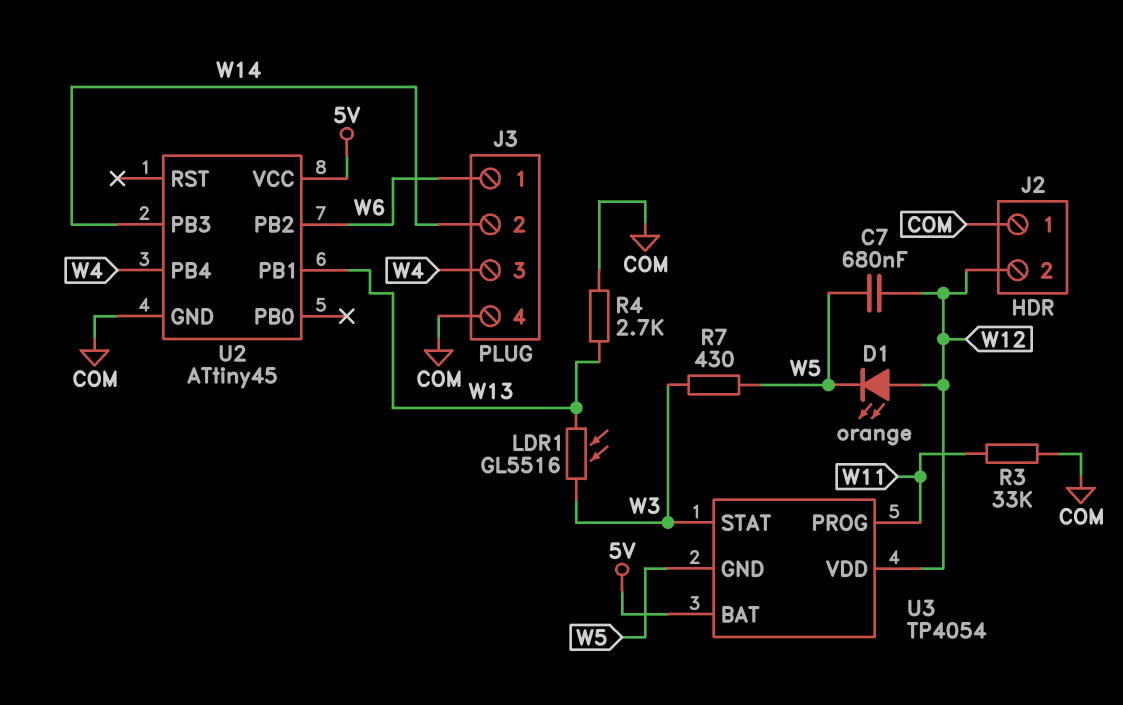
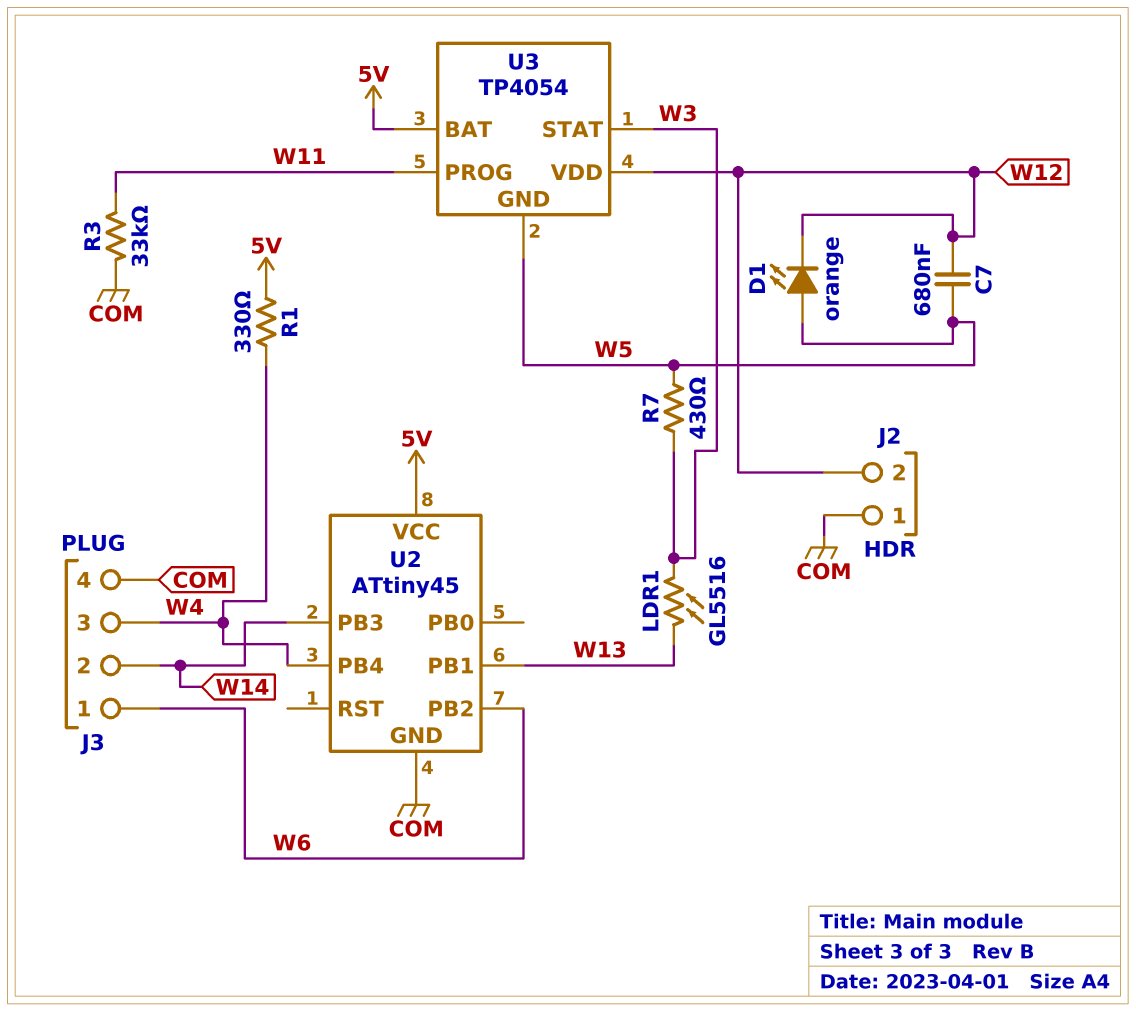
D1: LED orange (A W12, K W5) -> LED orange (A W5, K W12)
R1: none -> 330 (5V, W4)
R4: 2.7k (COM, W13) -> none

